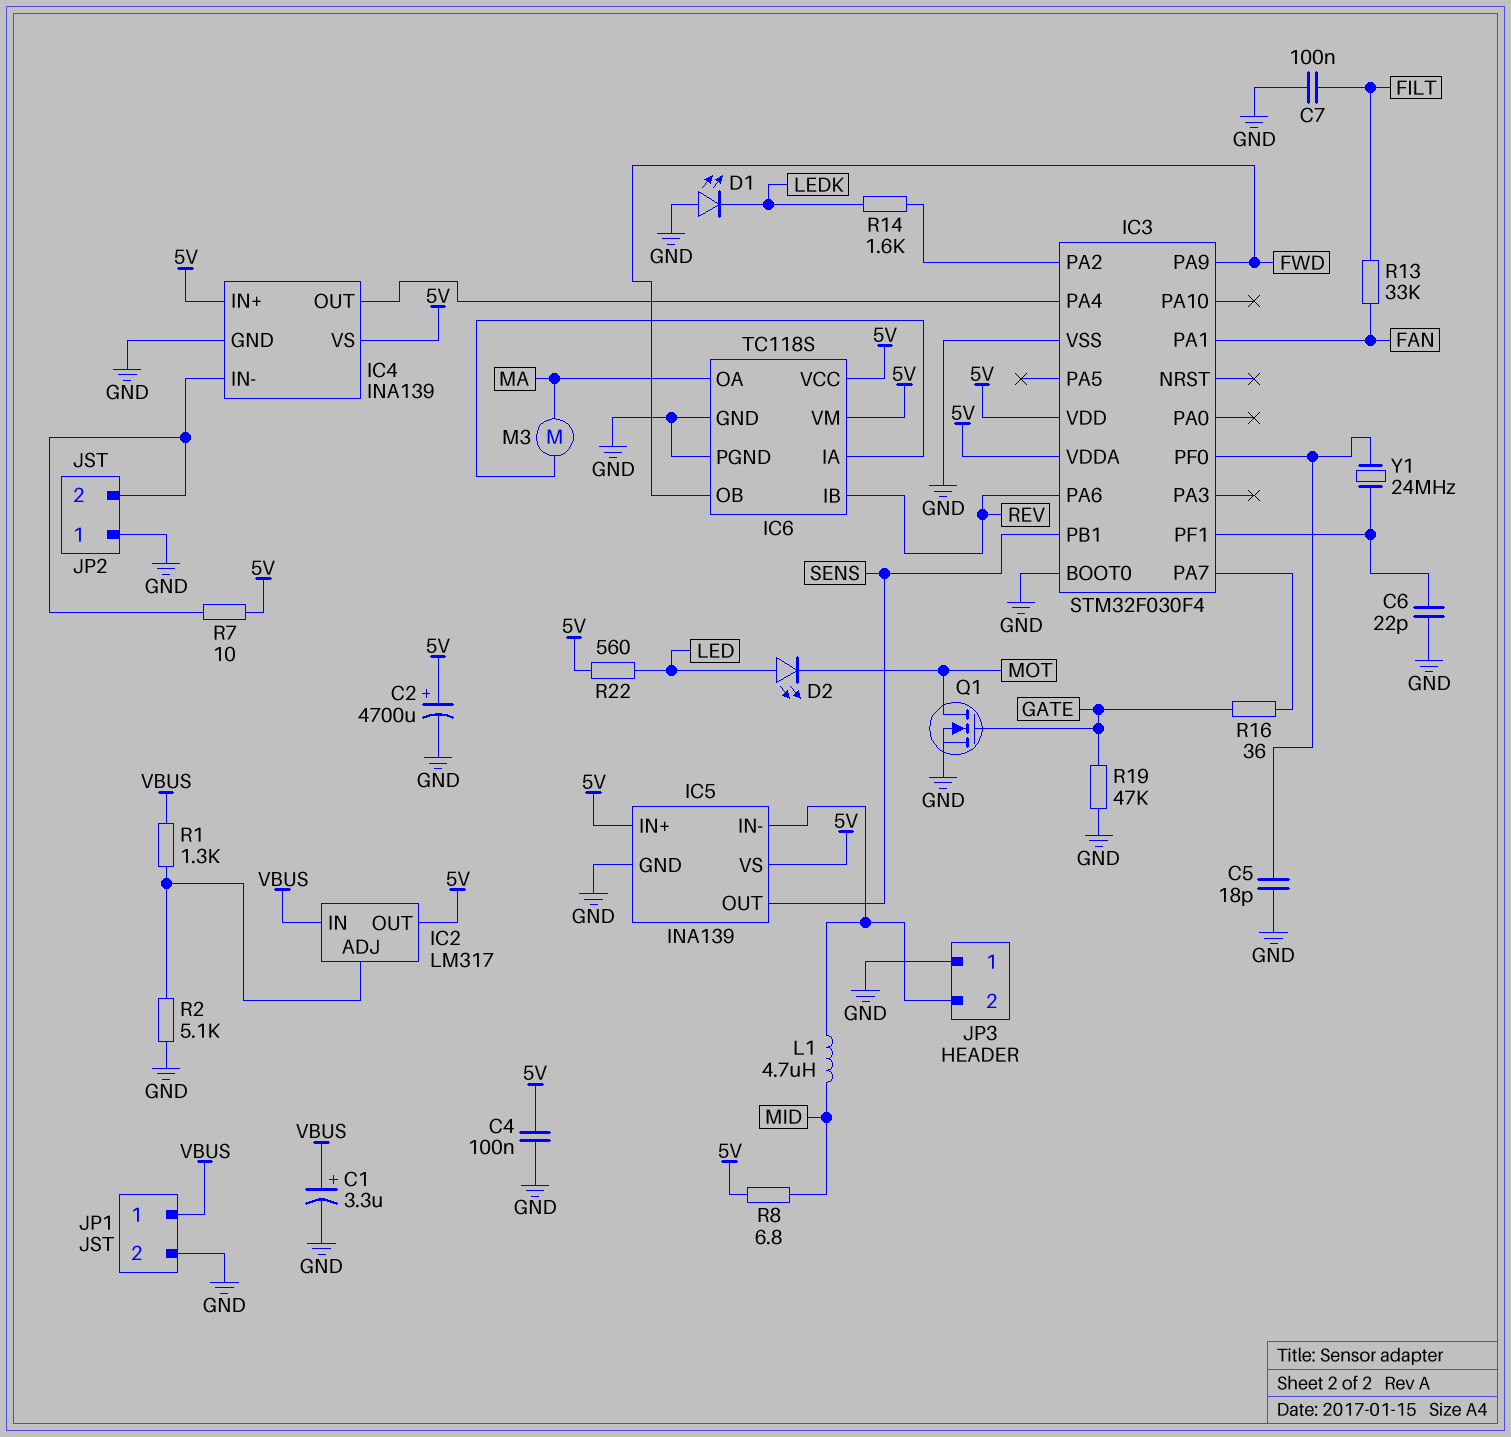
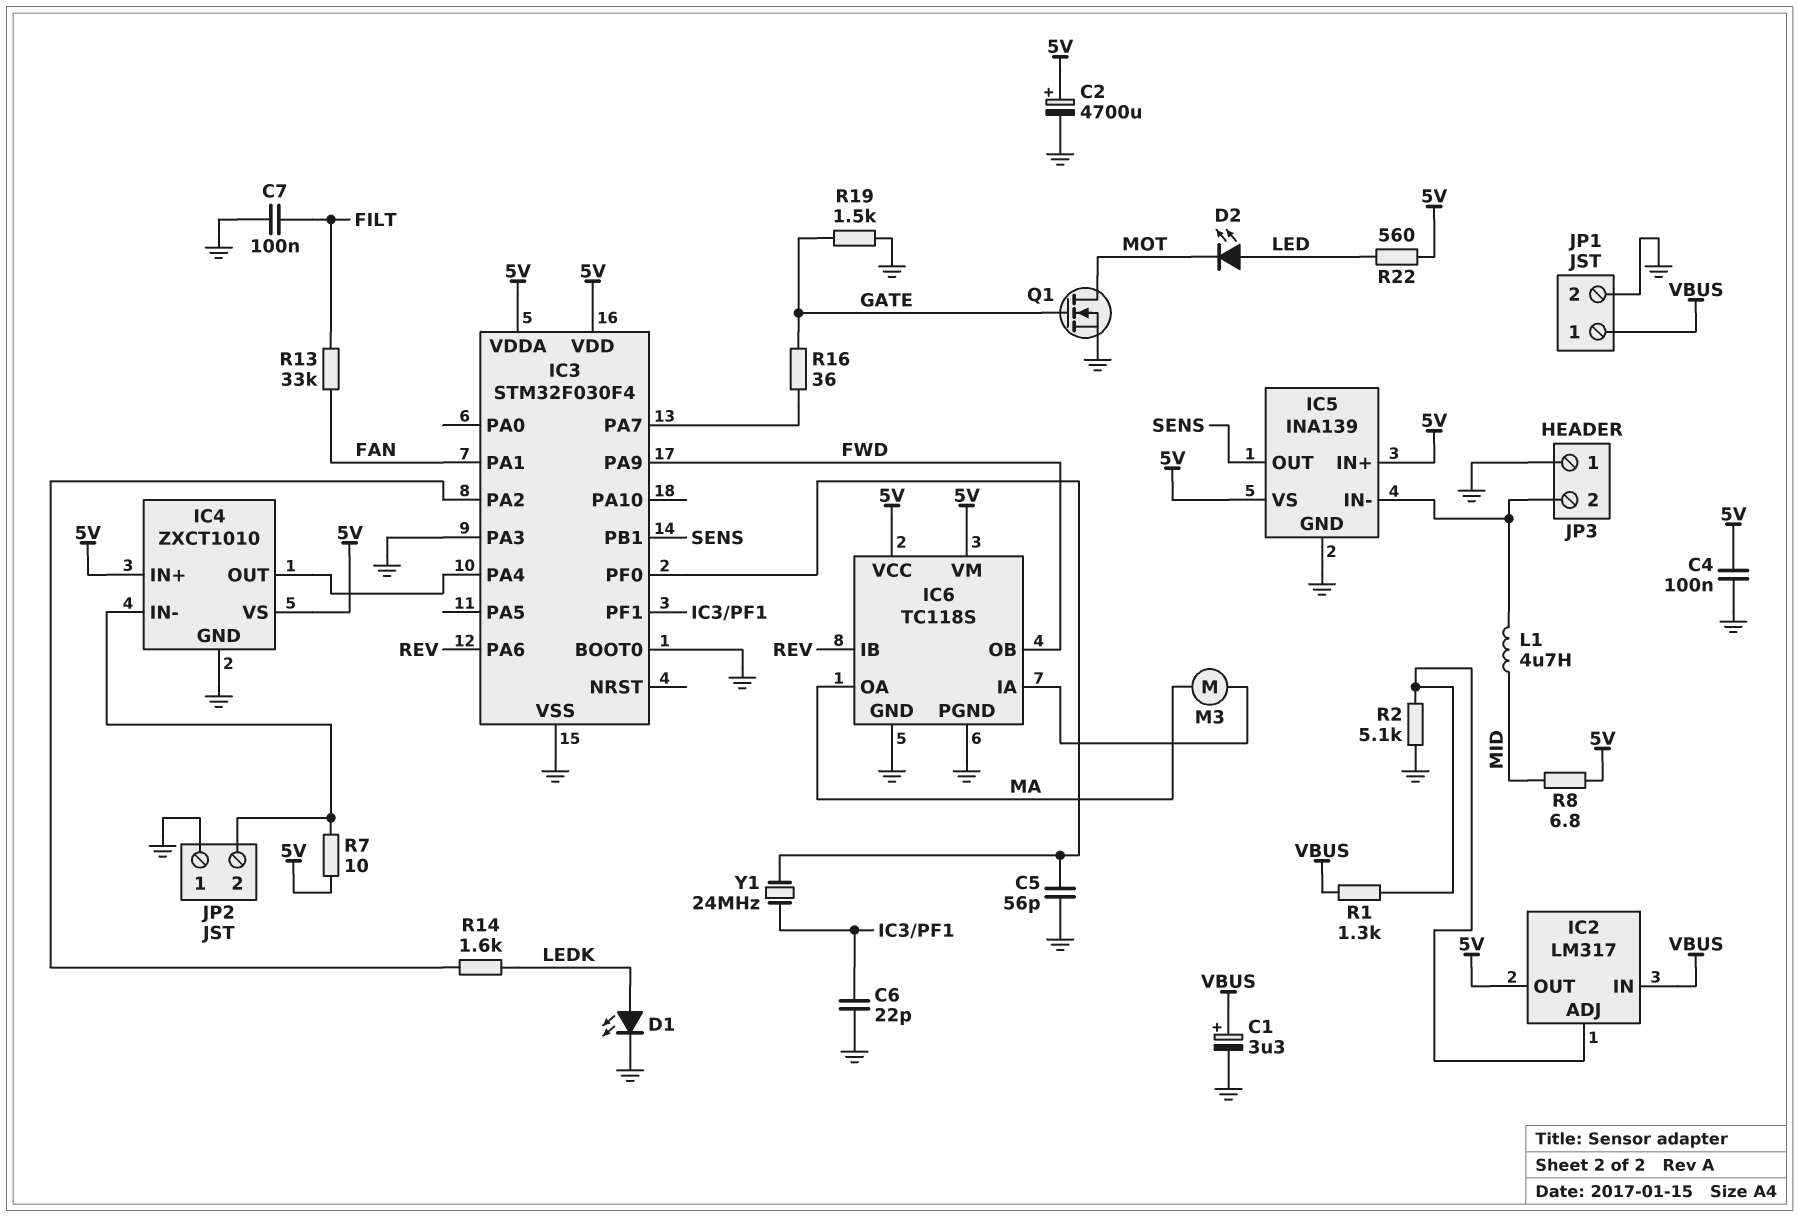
C5: 18pF (GND, IC3/PF0) -> 56pF (GND, IC3/PF0)
D1: LED (A GND, K LEDK) -> LED (A LEDK, K GND)
IC3 pin PA3: none -> GND
IC4: INA139 -> ZXCT1010
R19: 47k (GATE, GND) -> 1.5k (GATE, GND)

